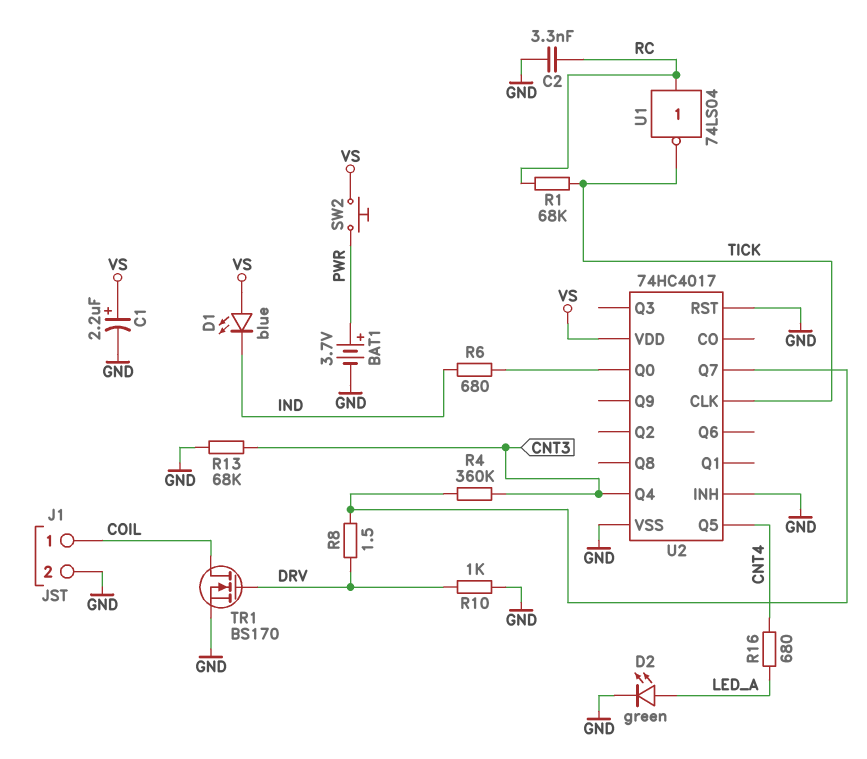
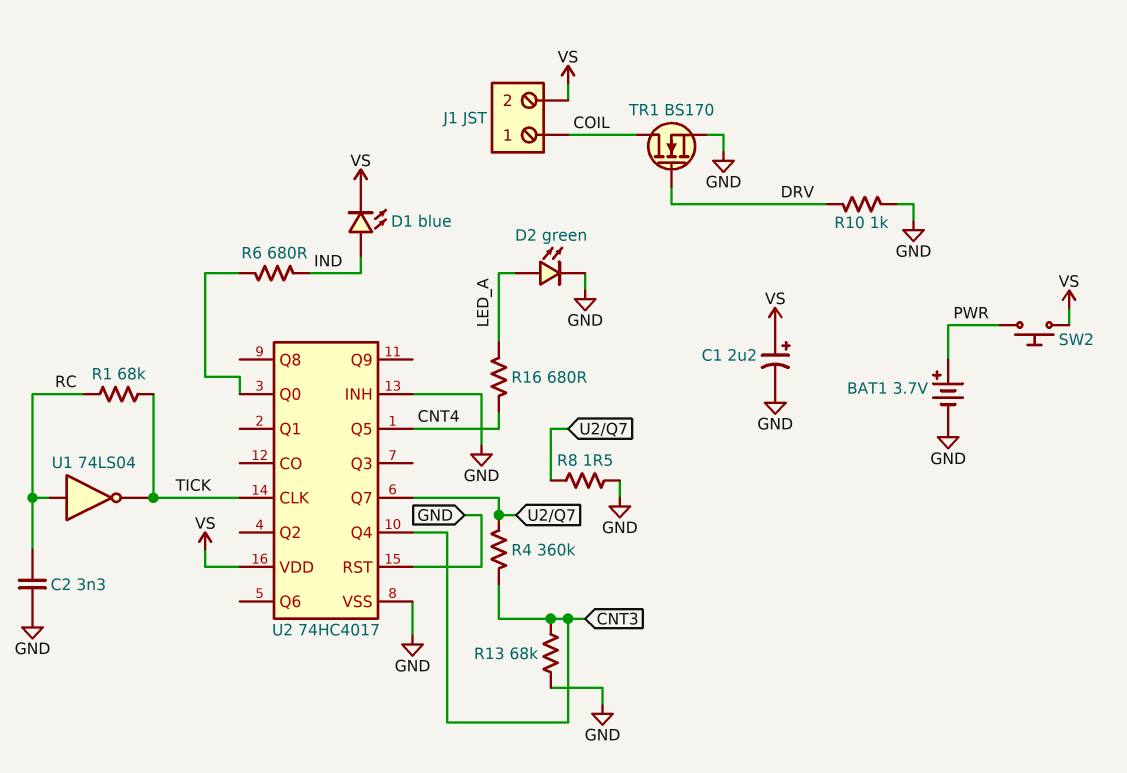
D1: LED blue (A VS, K IND) -> LED blue (A IND, K VS)
J1 pin 2: GND -> VS
R8: 1.5 (DRV, U2/Q7) -> 1.5 (GND, U2/Q7)

